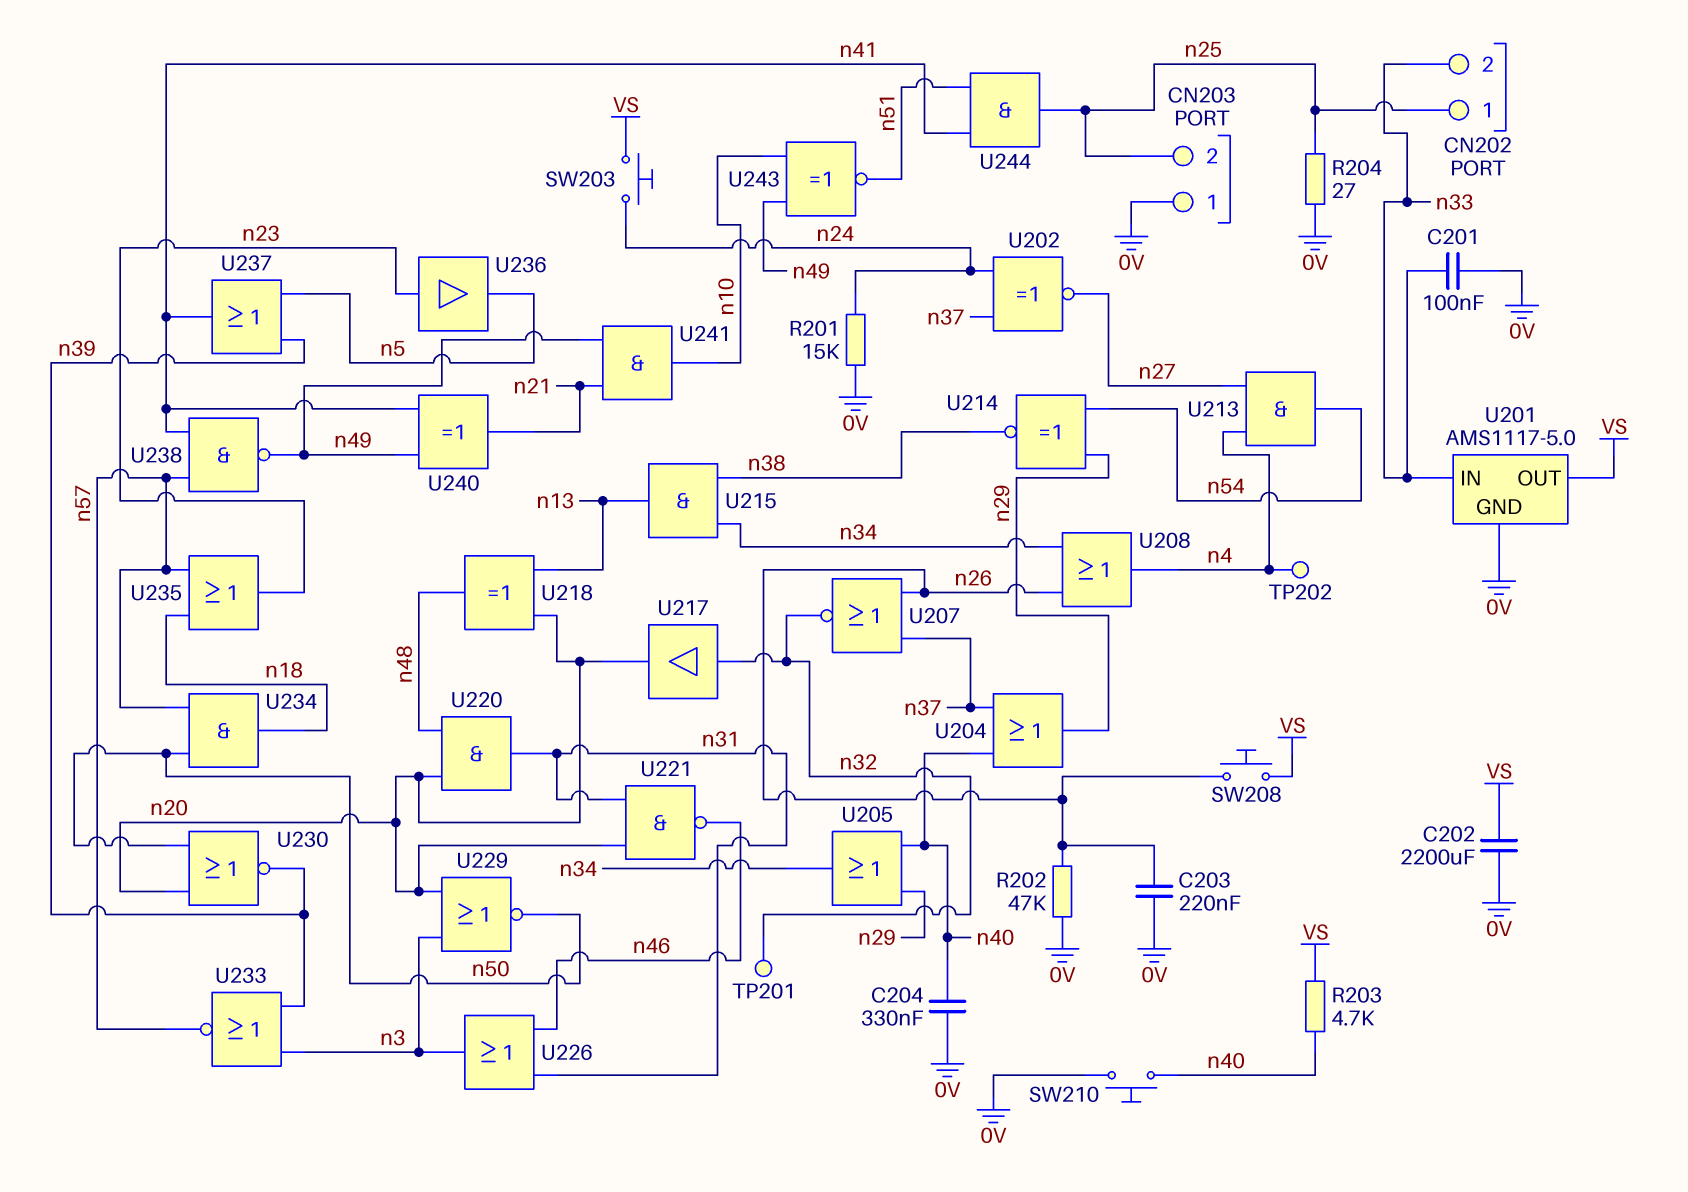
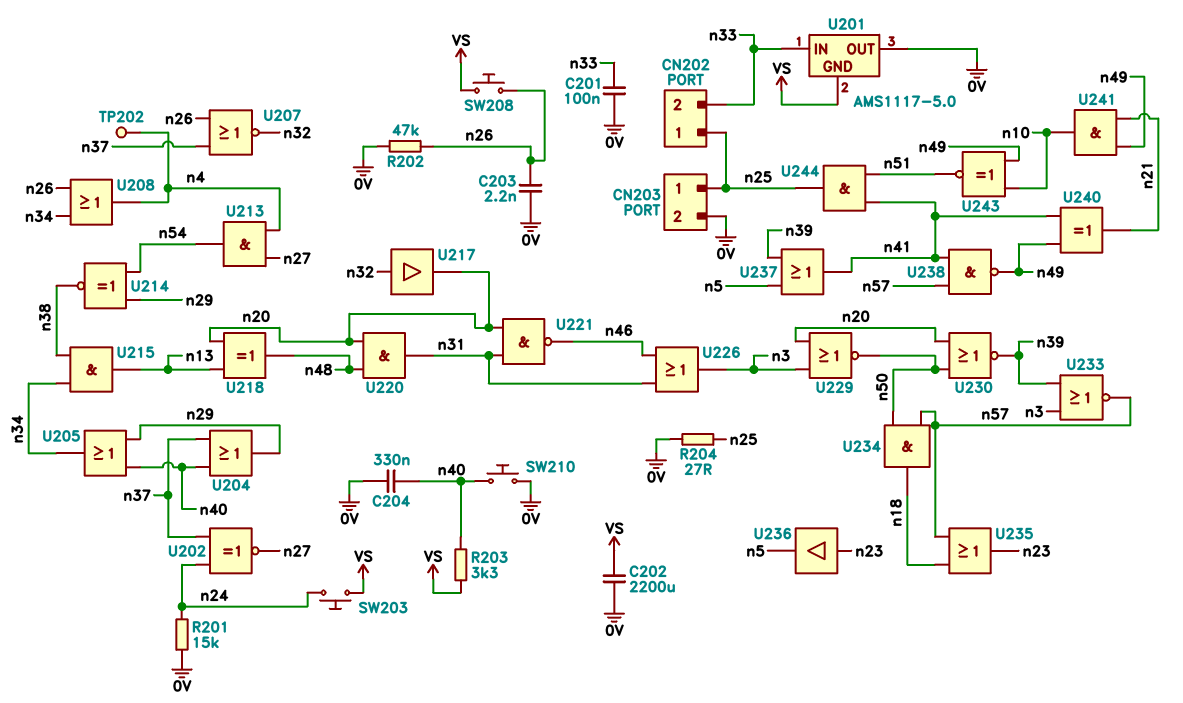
C203: 220nF (0V, n26) -> 2.2nF (0V, n26)
CN203 pin 1: 0V -> n25
CN203 pin 2: n25 -> 0V
R203: 4.7k (VS, n40) -> 3.3k (VS, n40)
TP201: test point (n32) -> none
U201 pin GND: 0V -> VS
U201 pin OUT: VS -> 0V

